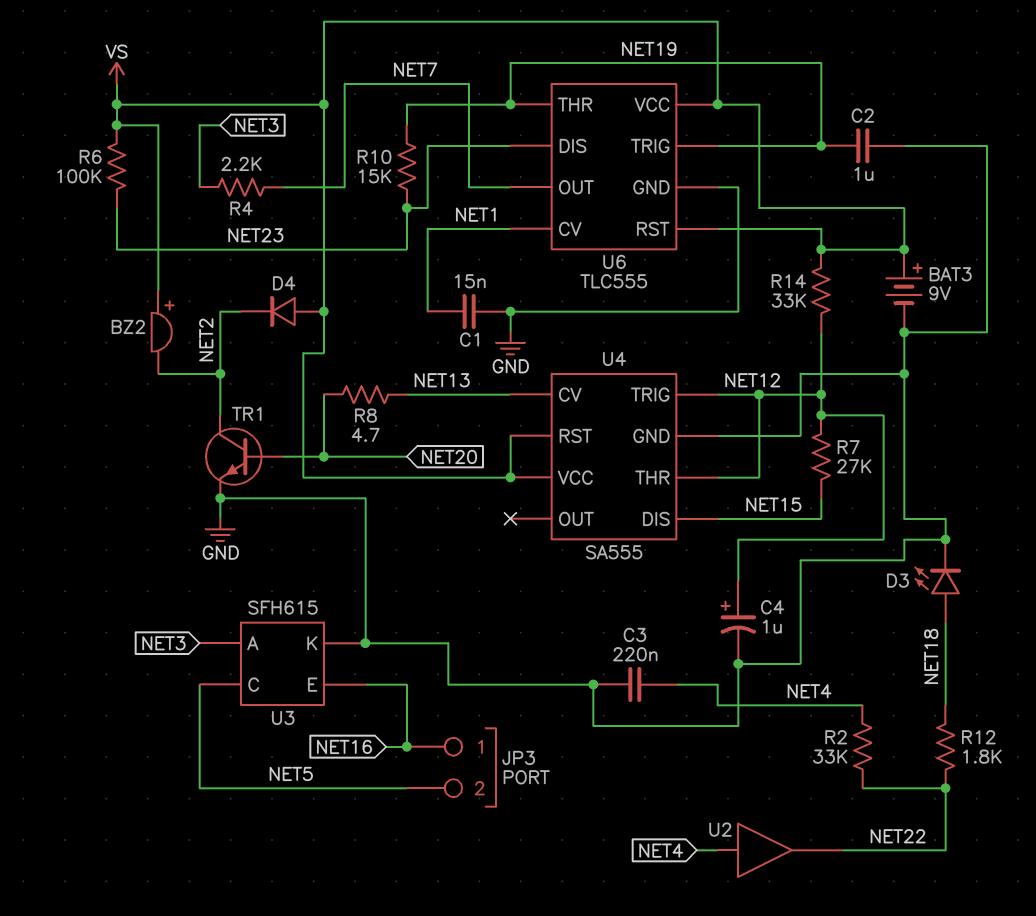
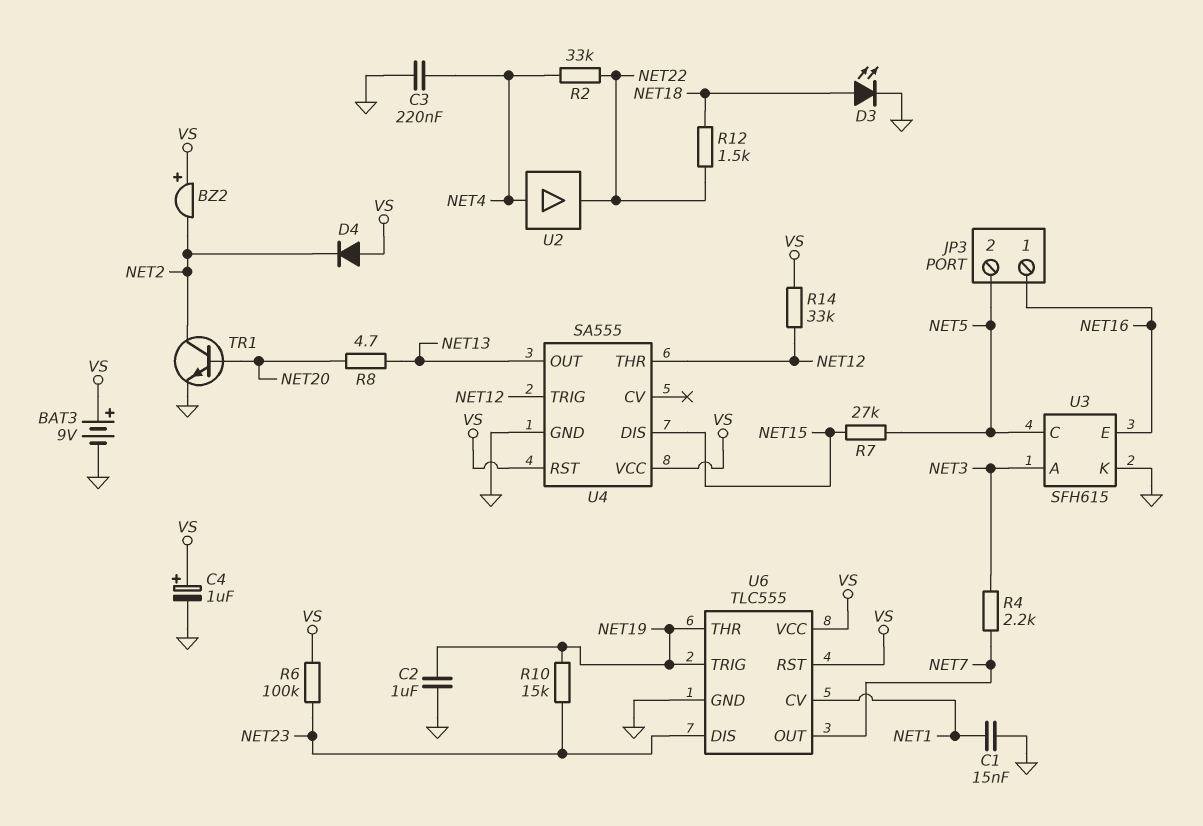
C4: 1uF (plus NET12, minus GND) -> 1uF (plus VS, minus GND)
R7: 27k (NET12, NET15) -> 27k (NET5, NET15)
R12: 1.8k (NET18, NET22) -> 1.5k (NET18, NET22)
U4 pin CV: NET13 -> none
U4 pin OUT: none -> NET13

